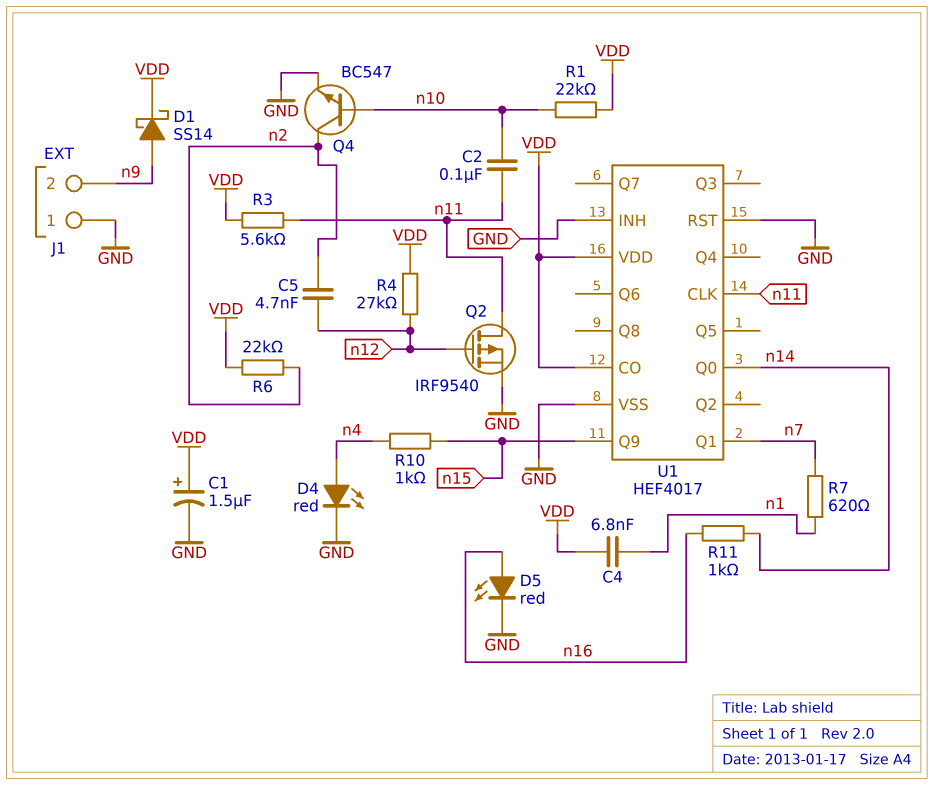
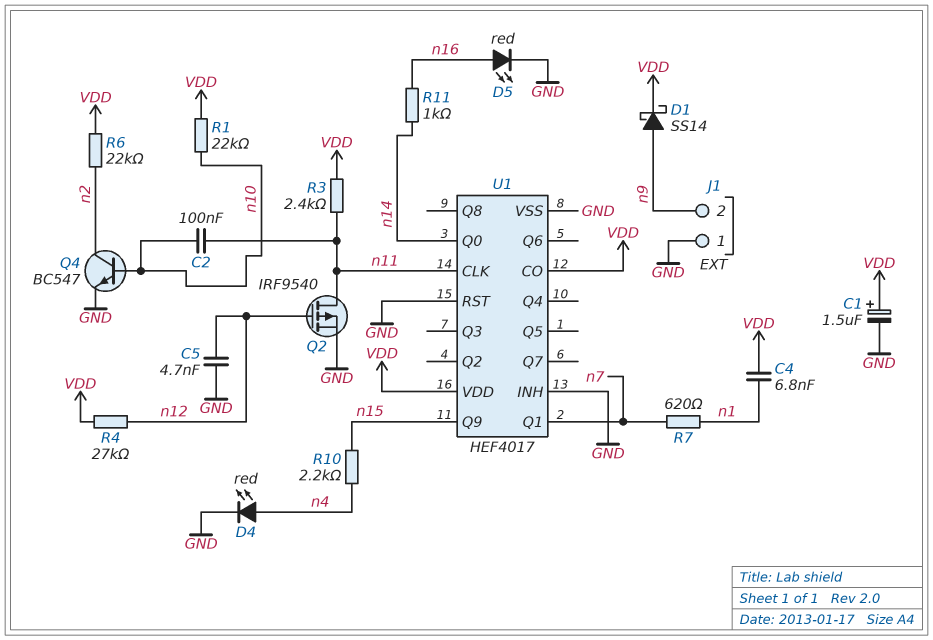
C5: 4.7nF (n2, n12) -> 4.7nF (GND, n12)
R3: 5.6k (VDD, n11) -> 2.4k (VDD, n11)
R10: 1k (n4, n15) -> 2.2k (n4, n15)

